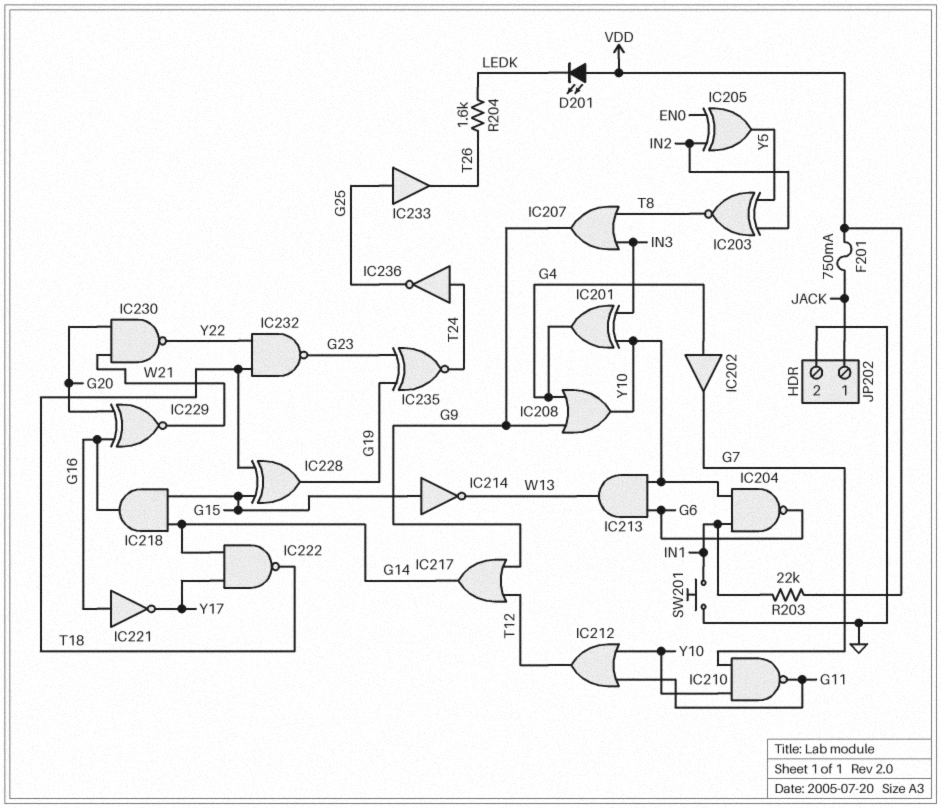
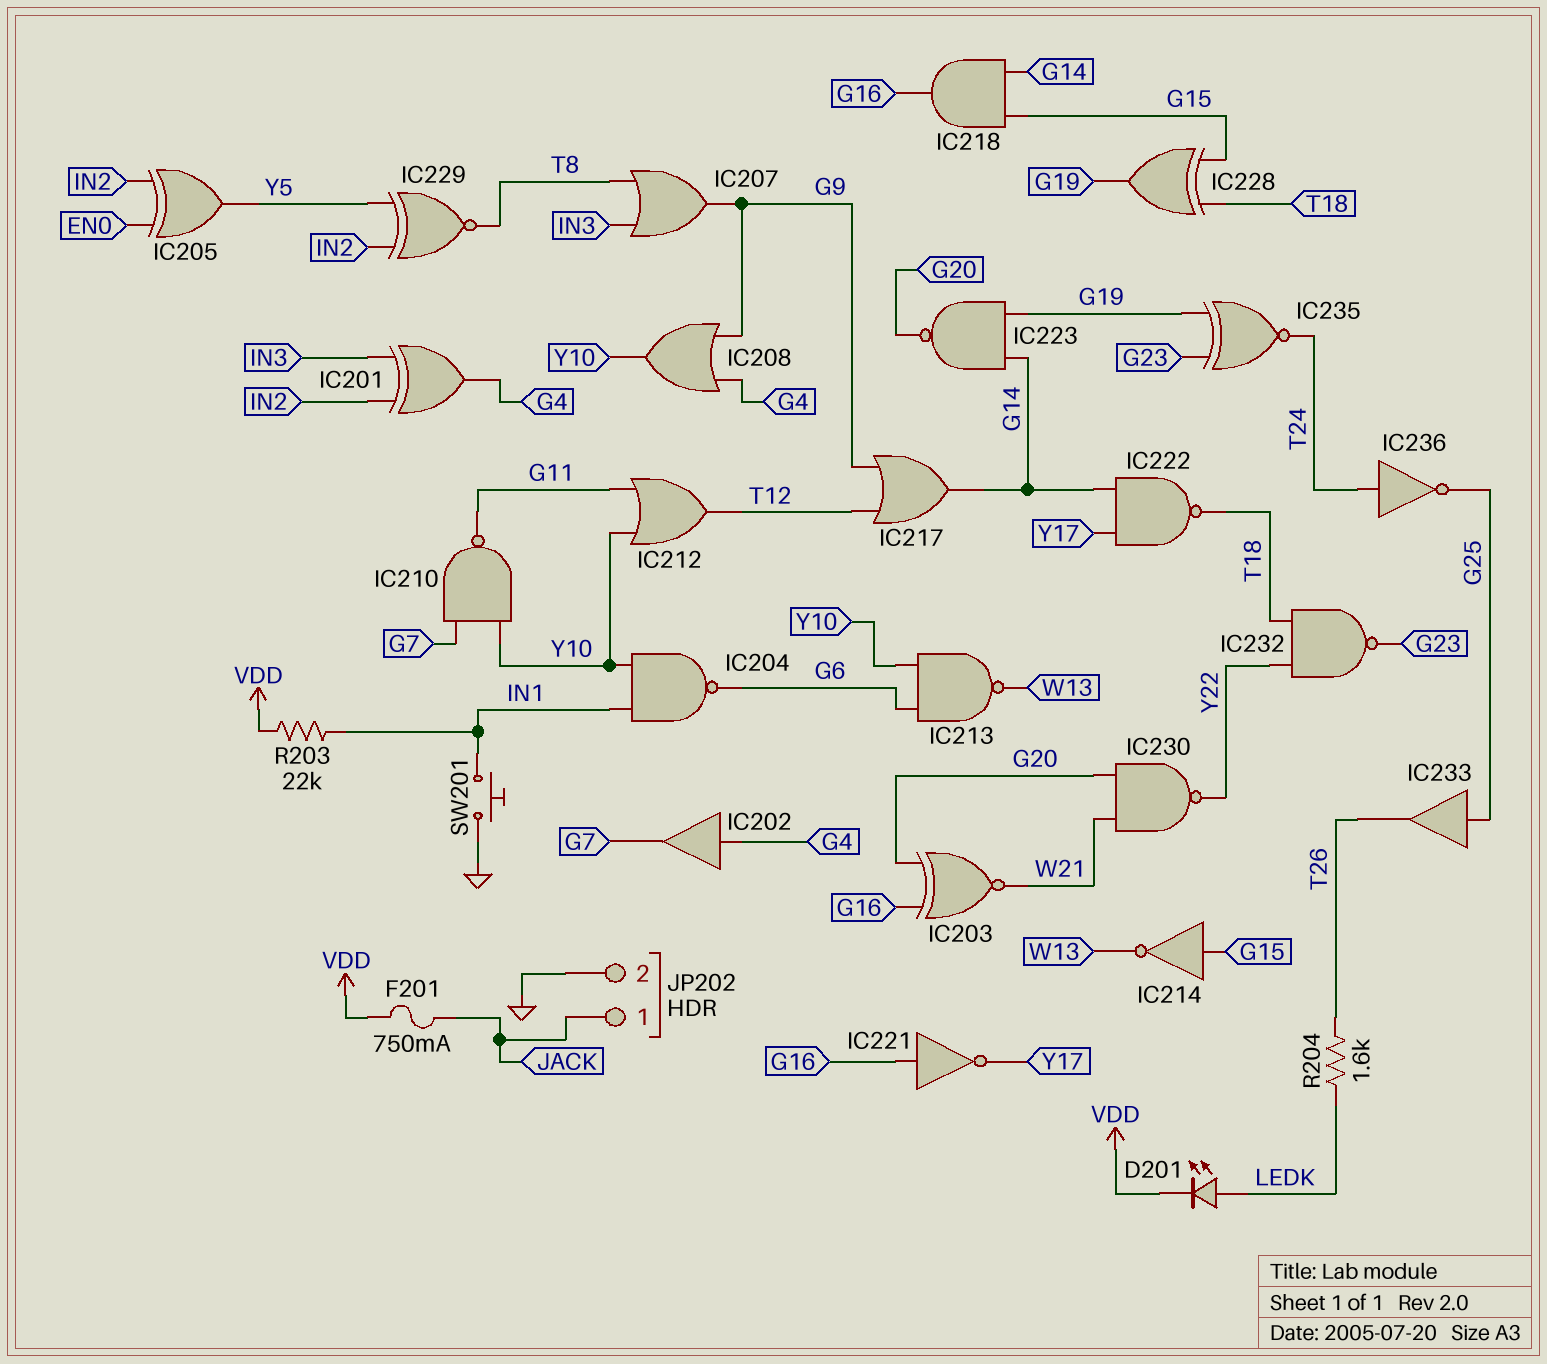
D201: LED (A VDD, K LEDK) -> LED (A LEDK, K VDD)
IC201: XOR (in IN3, in Y10, out G4) -> XOR (in IN2, in IN3, out G4)
IC203: XNOR (in IN2, in Y5, out T8) -> XNOR (in G16, in G20, out W21)
IC213: AND (in G6, in Y10, out W13) -> NAND (in G6, in Y10, out W13)
IC223: none -> NAND (in G14, in G19, out G20)
IC229: XNOR (in G16, in G20, out W21) -> XNOR (in IN2, in Y5, out T8)

